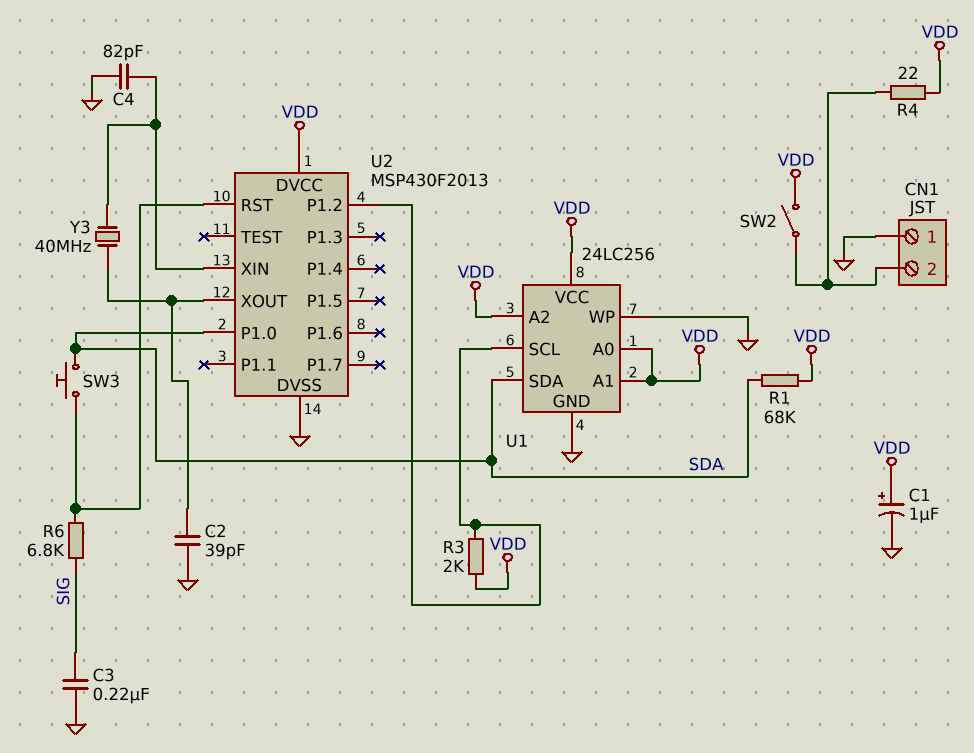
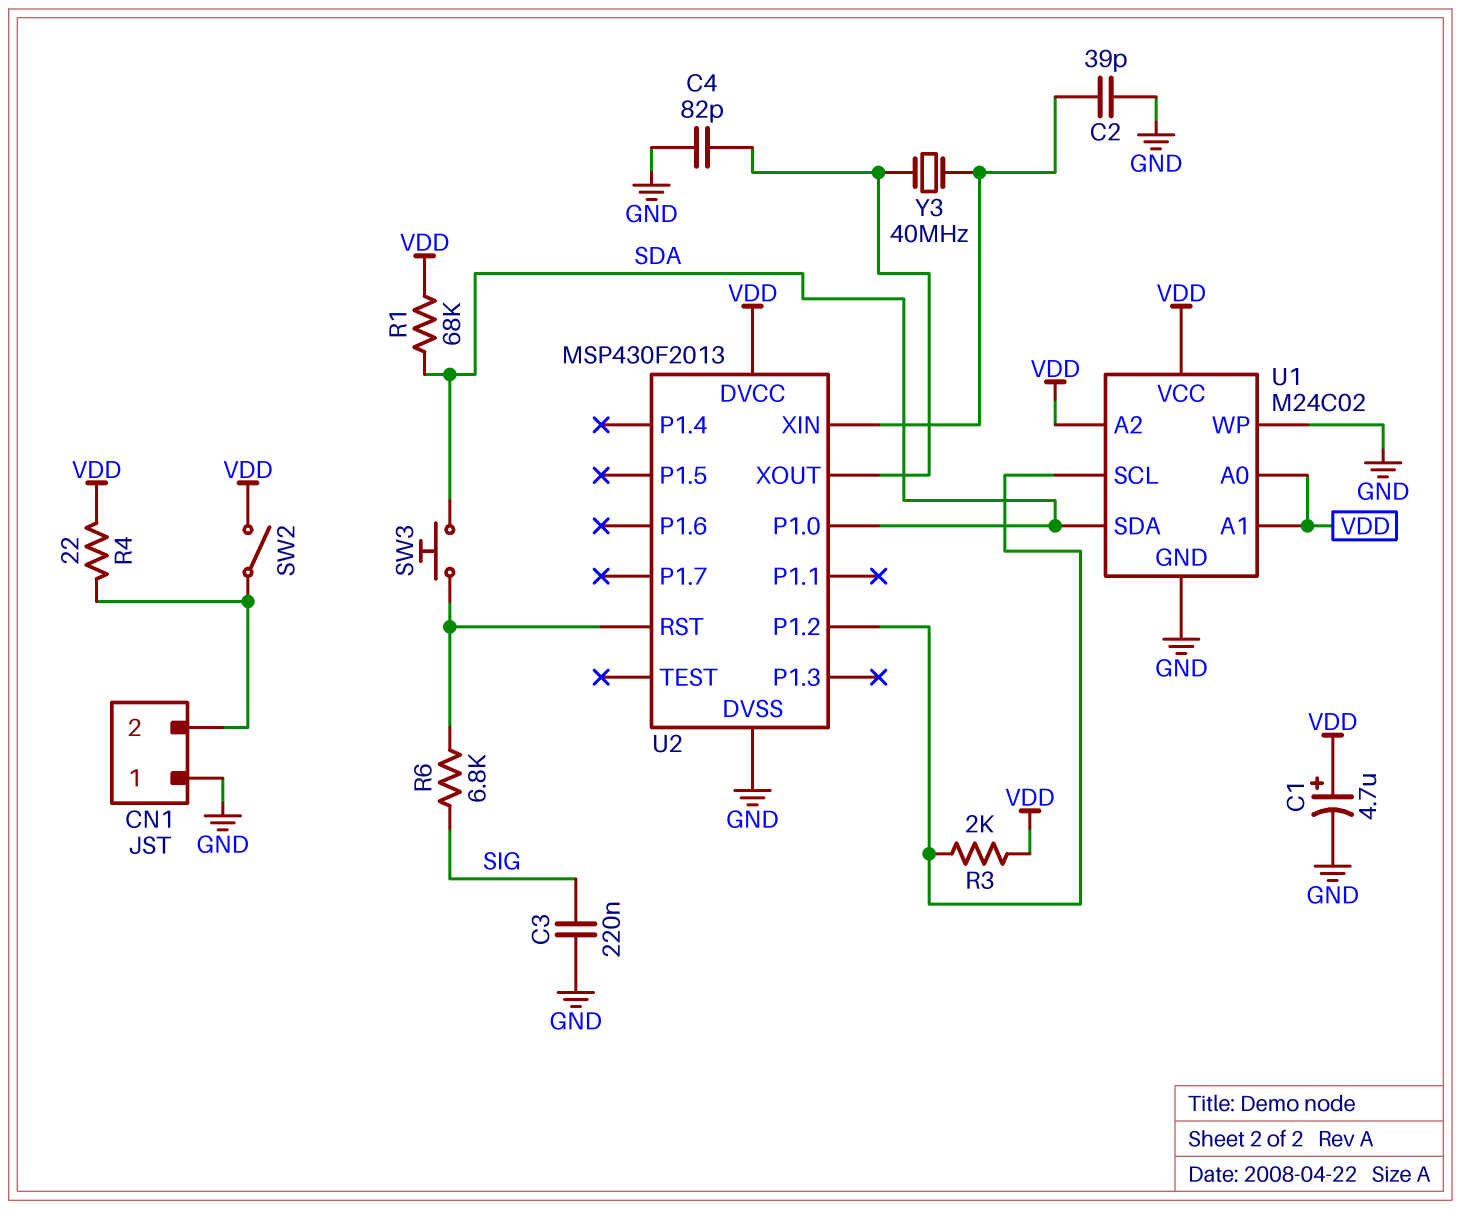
C1: 1uF (plus VDD, minus GND) -> 4.7uF (plus VDD, minus GND)
C2: 39pF (GND, U2/XOUT) -> 39pF (GND, U2/XIN)
C4: 82pF (GND, U2/XIN) -> 82pF (GND, U2/XOUT)
U1: 24LC256 -> M24C02

